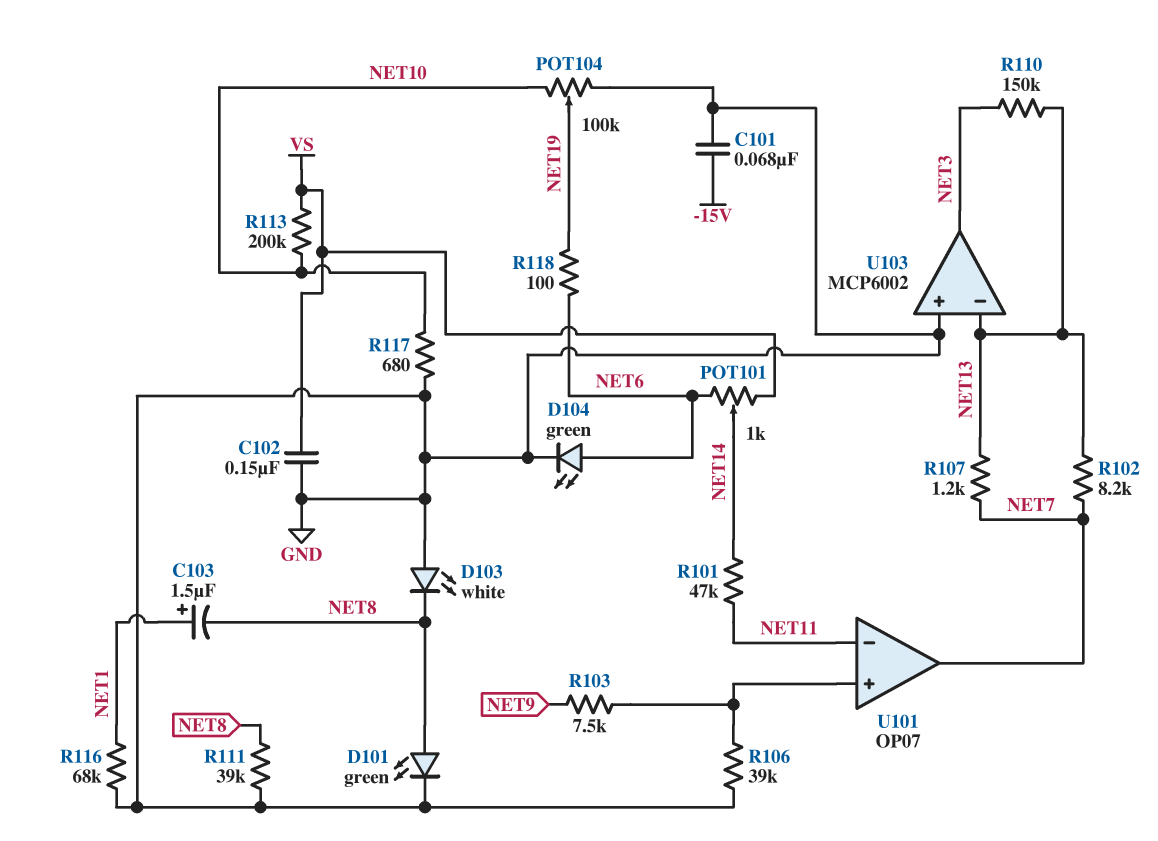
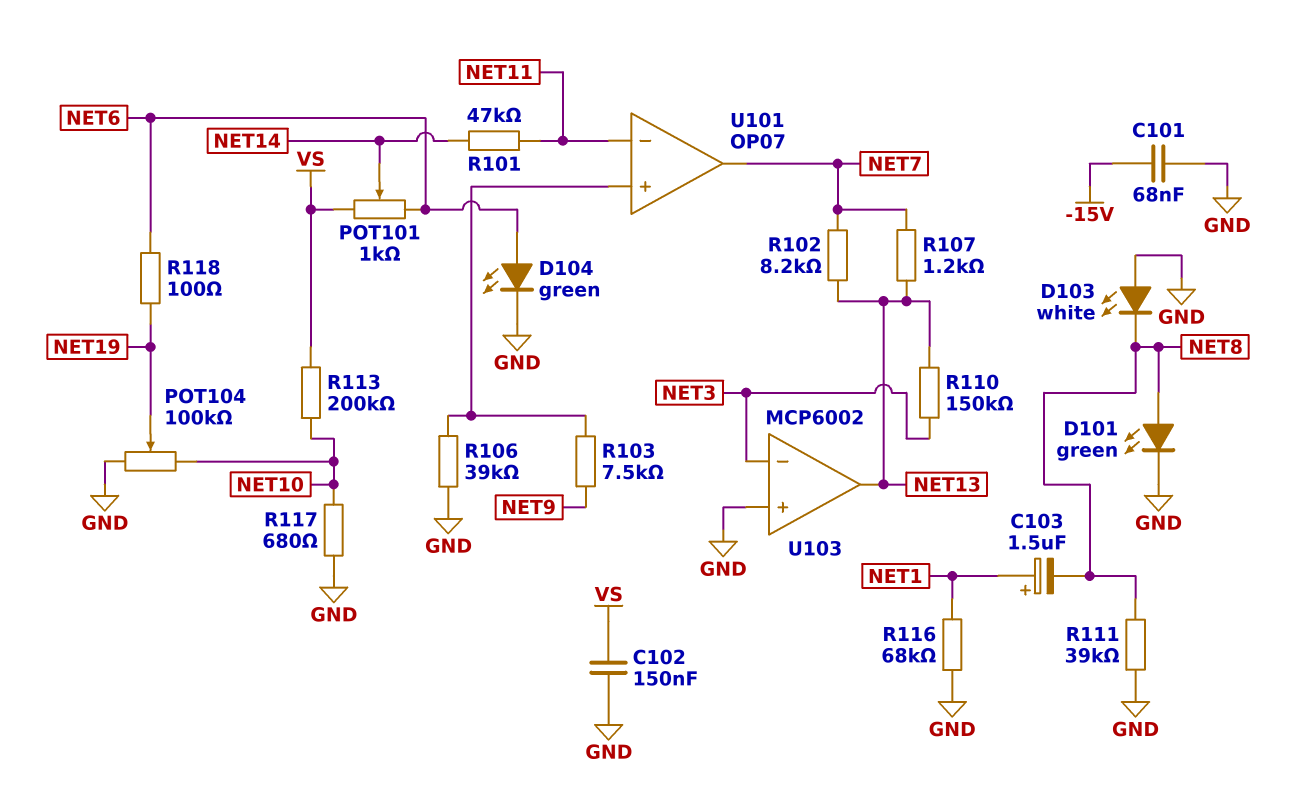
U103 pin in-: NET13 -> NET3
U103 pin out: NET3 -> NET13

